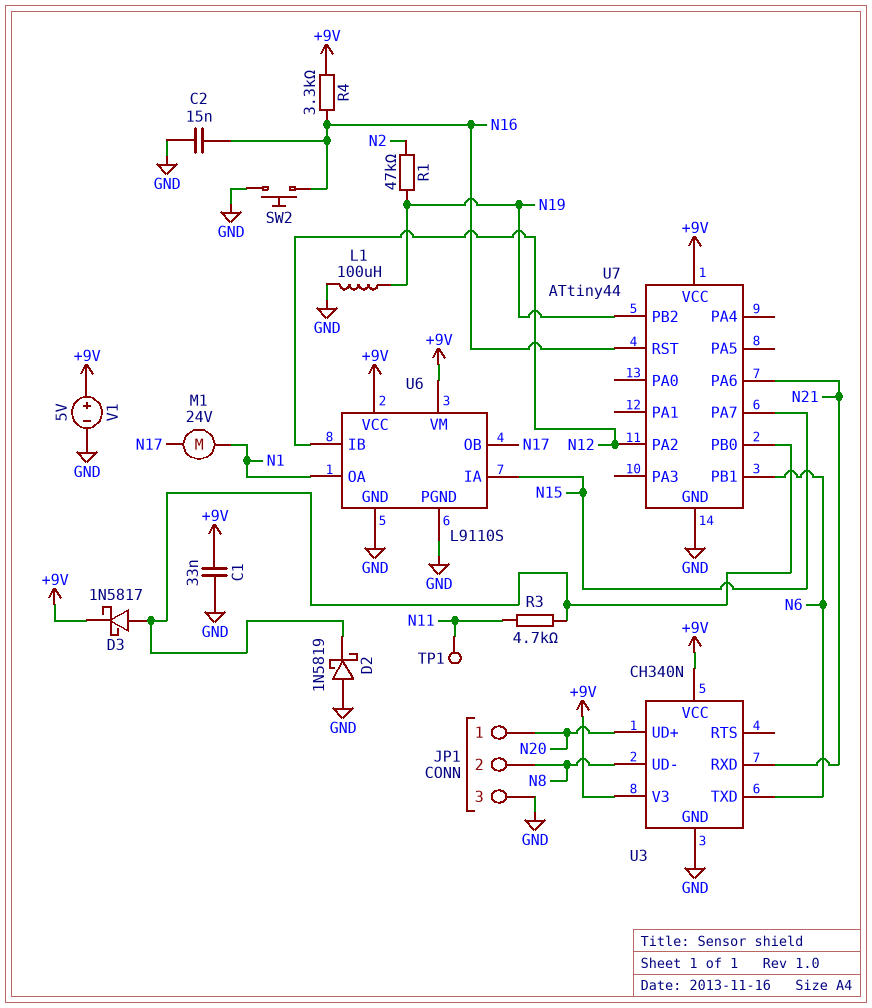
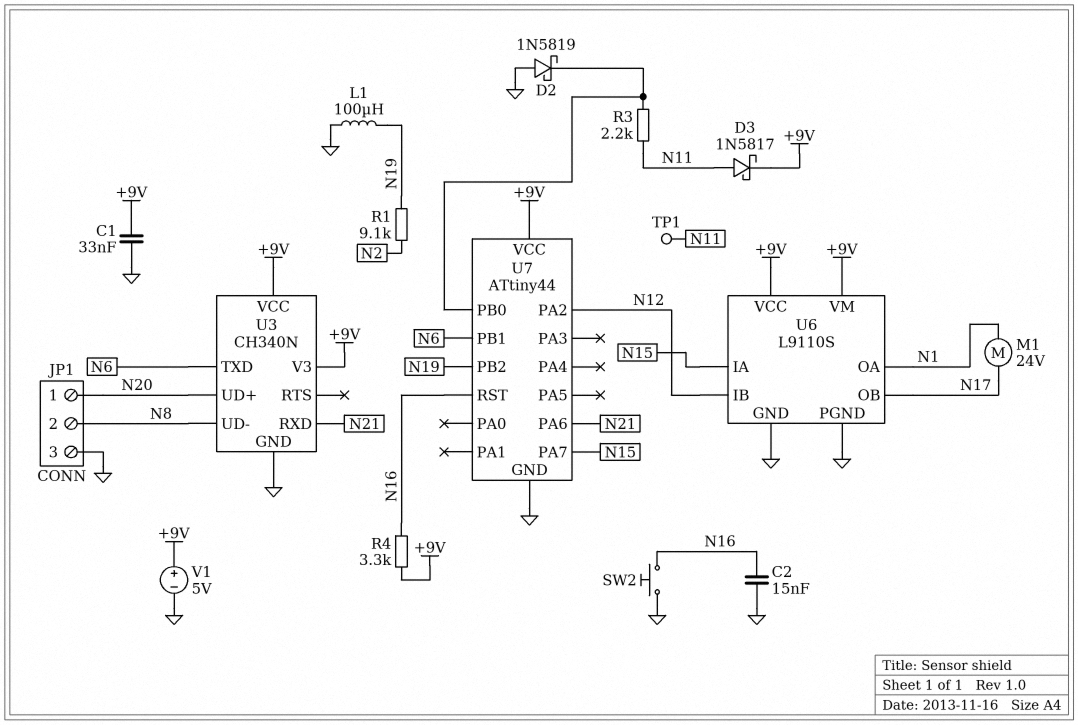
D3: schottky 1N5817 (A U7/PB0, K +9V) -> schottky 1N5817 (A N11, K +9V)
R1: 47k (N2, N19) -> 9.1k (N2, N19)
R3: 4.7k (N11, U7/PB0) -> 2.2k (N11, U7/PB0)

